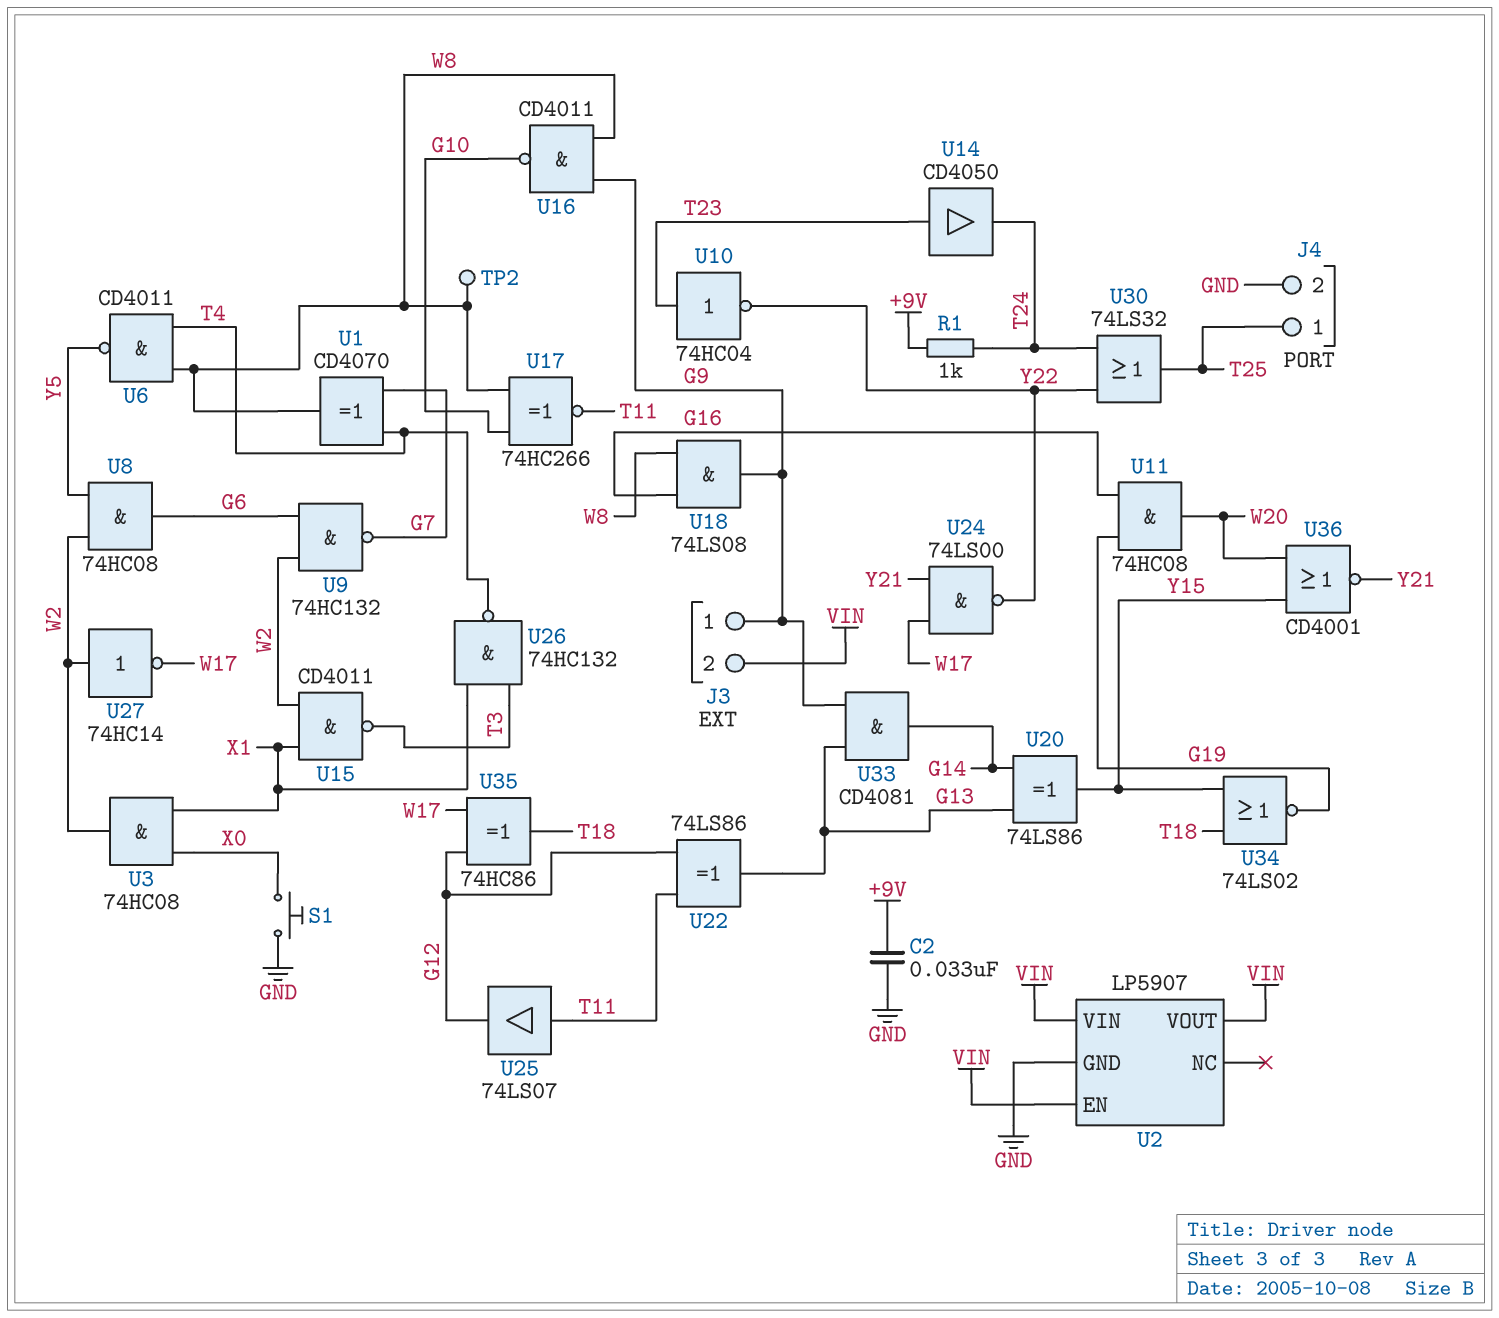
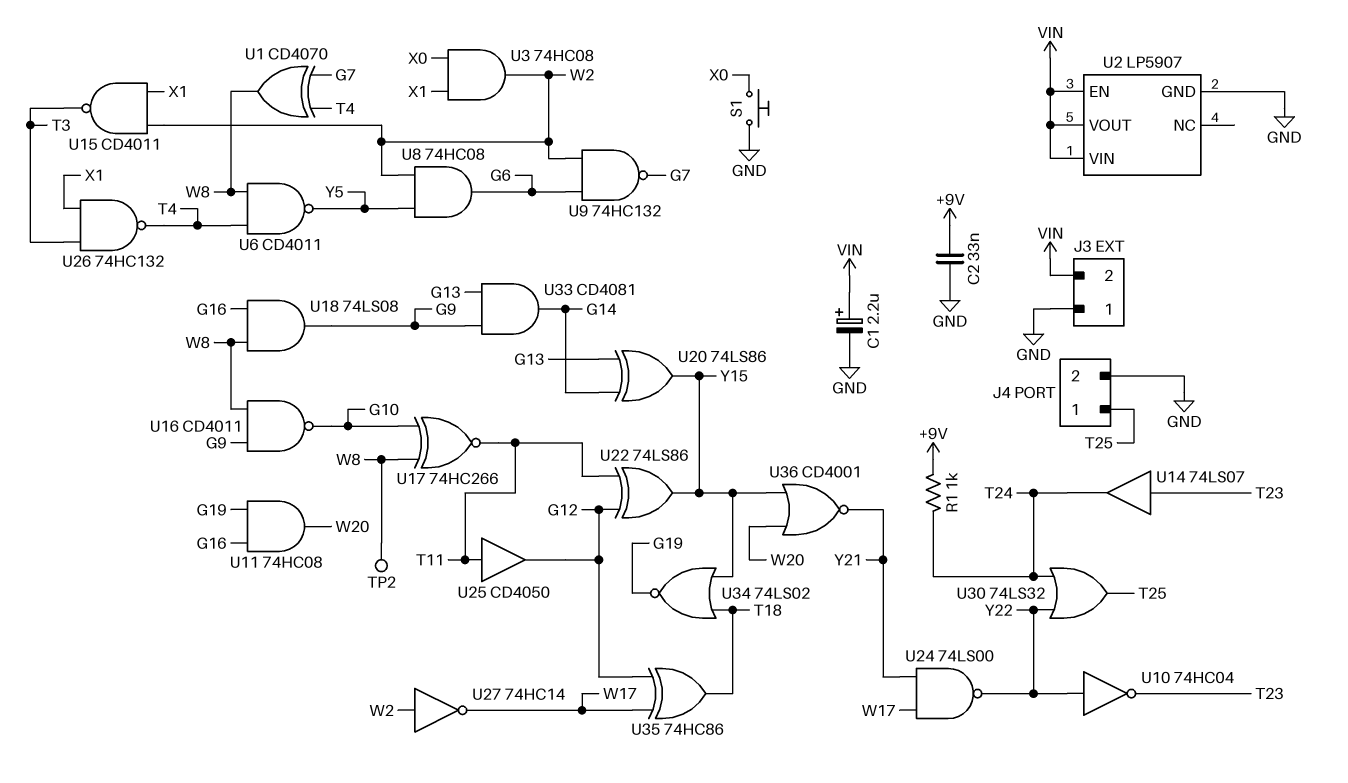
C1: none -> 2.2uF (plus VIN, minus GND)
J3 pin 1: G9 -> GND
U10: NOT 74HC04 (in T23, out Y22) -> NOT 74HC04 (in Y22, out T23)
U14: buffer CD4050 (in T23, out T24) -> buffer 74LS07 (in T23, out T24)
U22: XOR 74LS86 (in G12, in T11, out G13) -> XOR 74LS86 (in G12, in T11, out Y15)
U25: buffer 74LS07 (in T11, out G12) -> buffer CD4050 (in T11, out G12)

